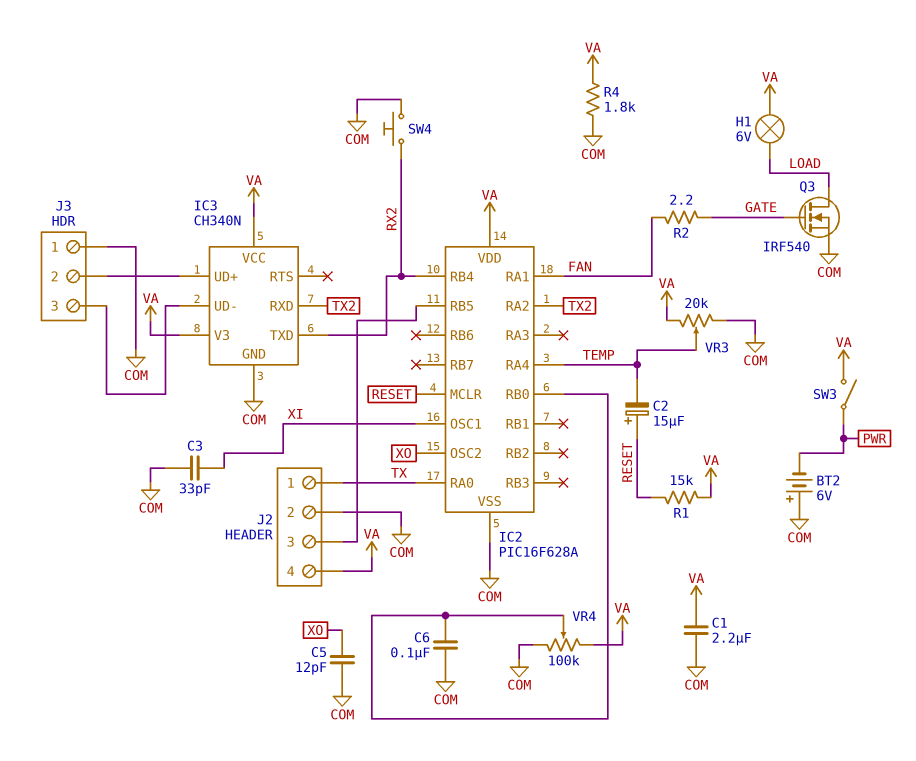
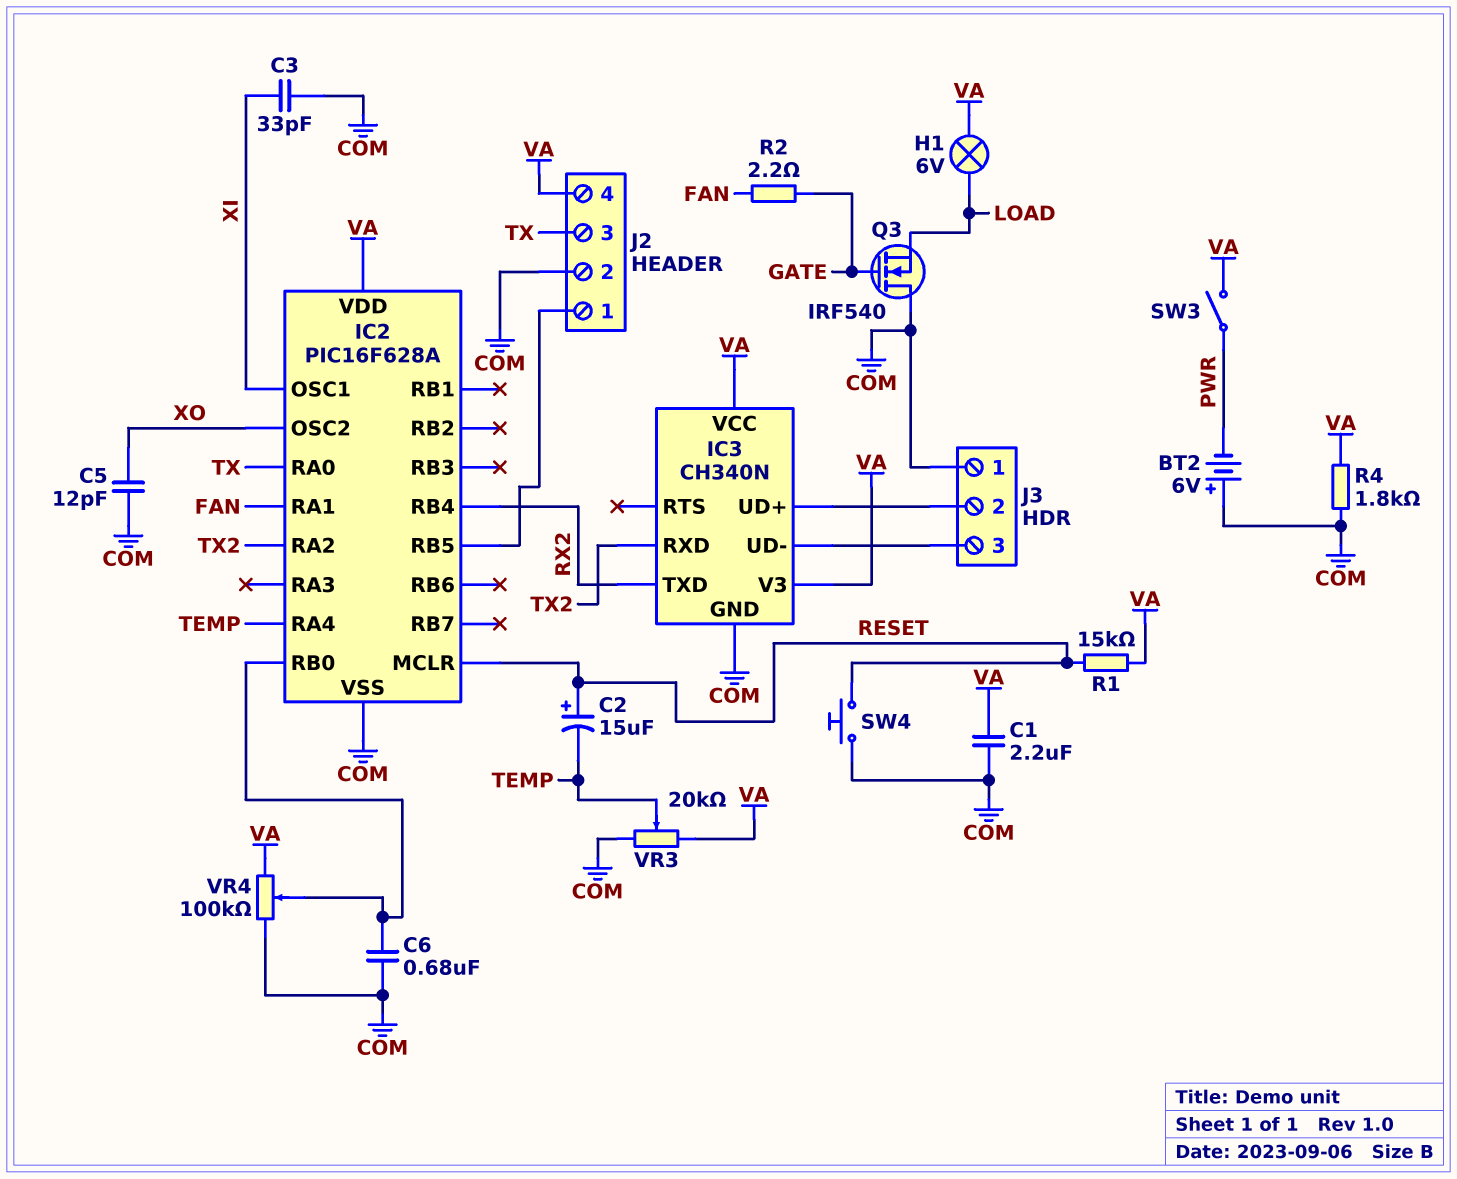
C6: 100nF (COM, IC2/RB0) -> 680nF (COM, IC2/RB0)
J2 pin 1: TX -> IC2/RB5
J2 pin 3: IC2/RB5 -> TX
Q3: NMOS IRF540 (G GATE, D LOAD, S COM) -> NMOS IRF540 (G GATE, D COM, S LOAD)
SW4: button (COM, RX2) -> button (COM, RESET)

